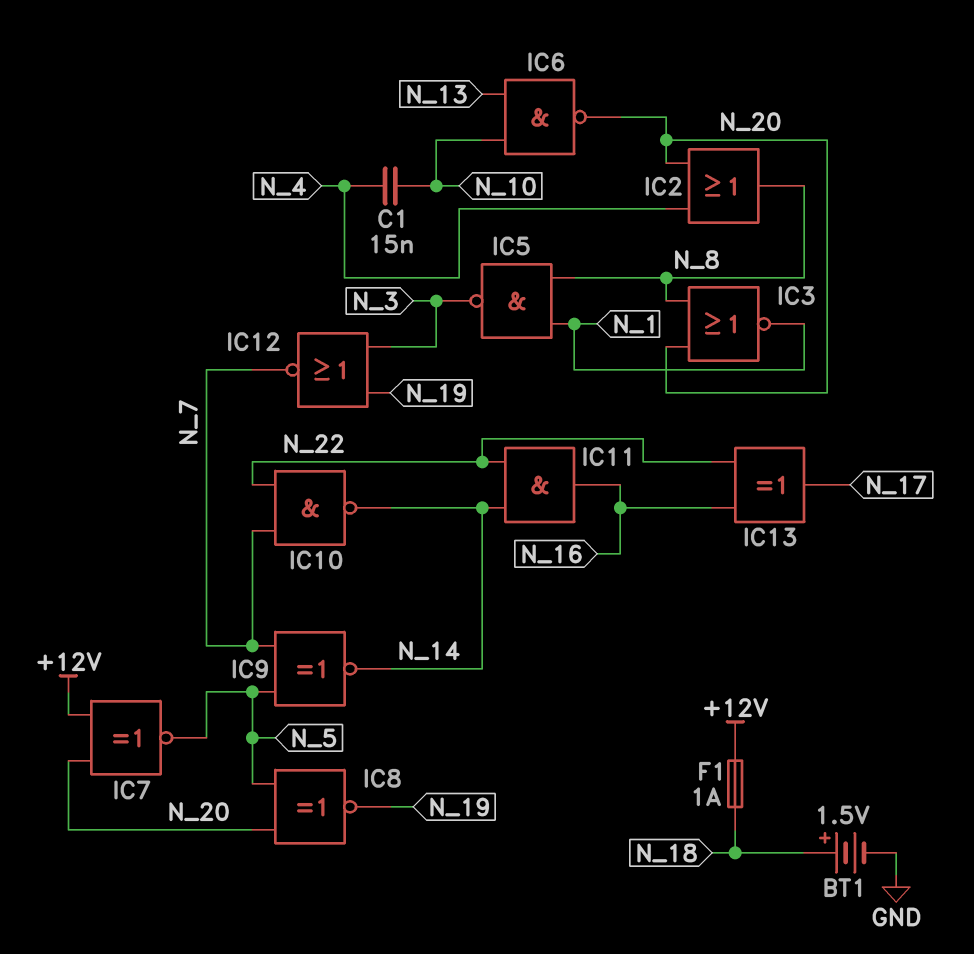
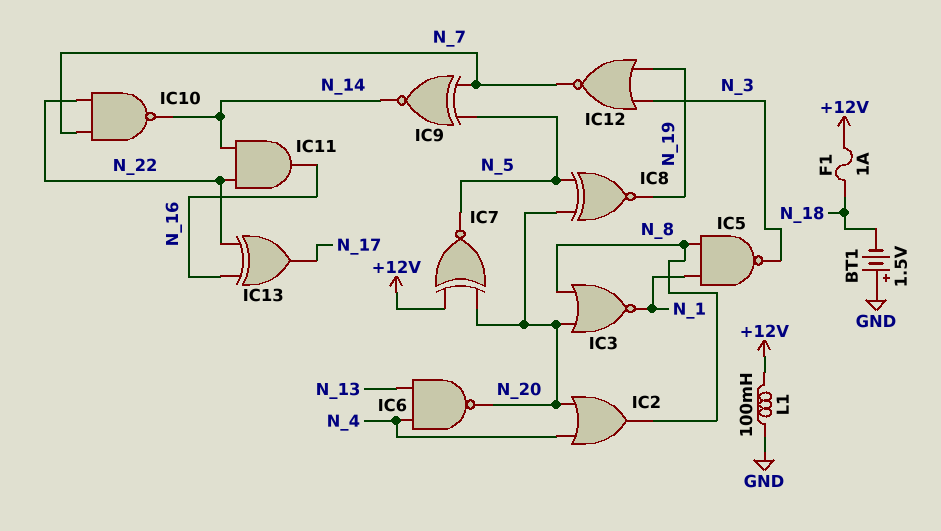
BT1: 1.5V (plus N_18, minus GND) -> 1.5V (plus GND, minus N_18)
C1: 15nF (N_4, N_10) -> none
IC6: NAND (in N_10, in N_13, out N_20) -> NAND (in N_4, in N_13, out N_20)
L1: none -> 100mH (+12V, GND)

